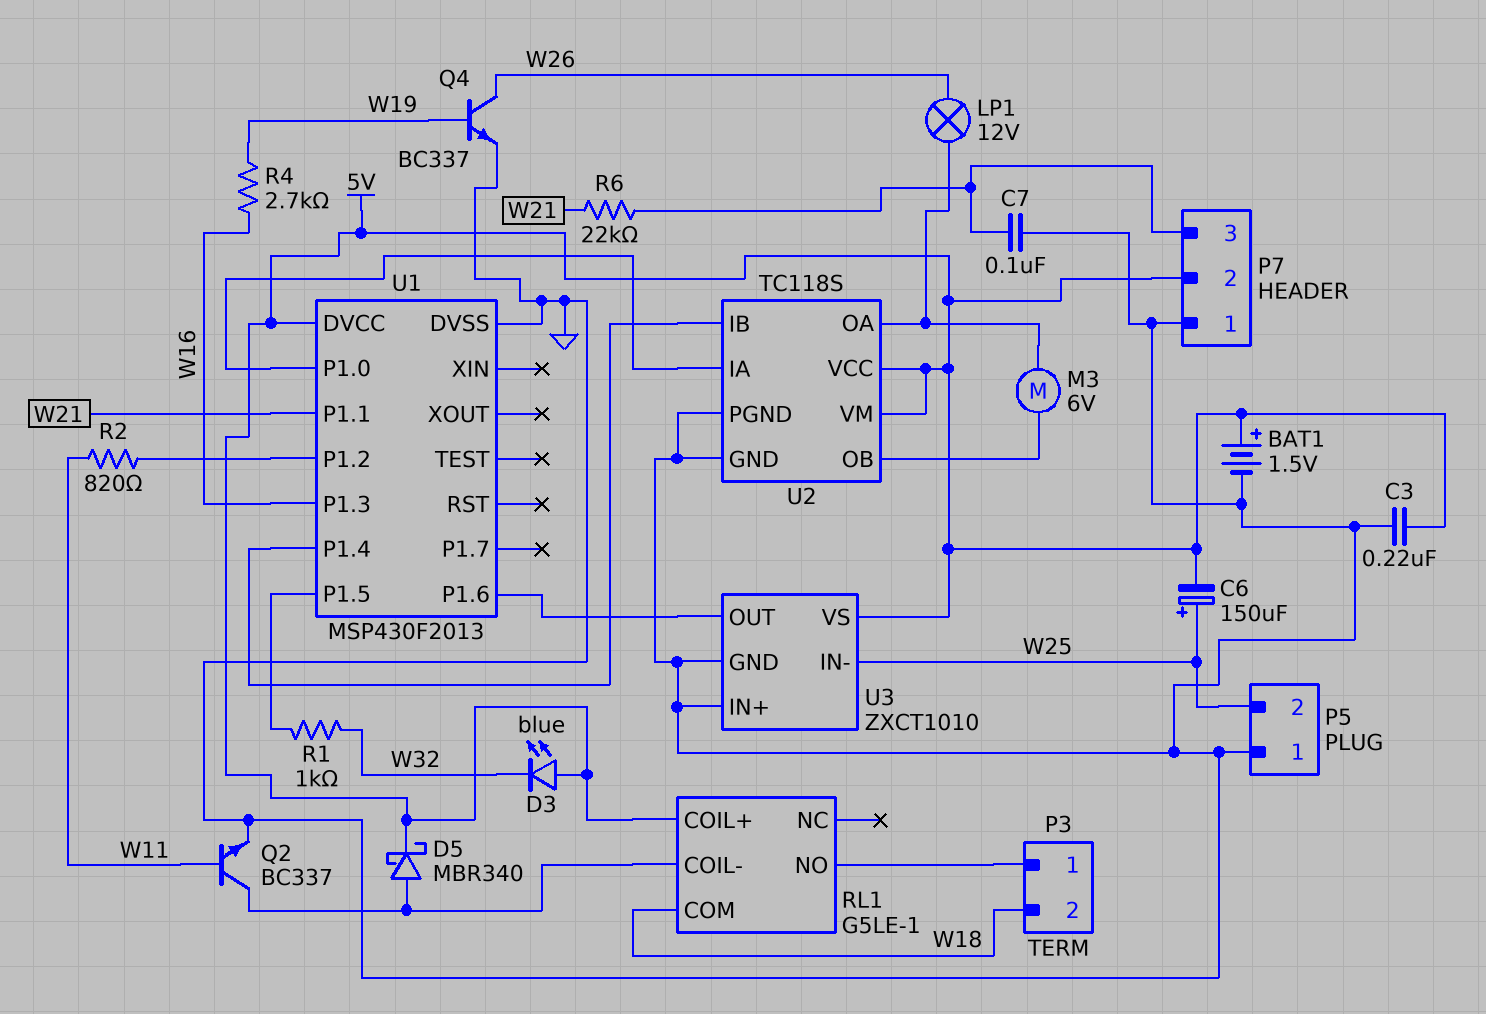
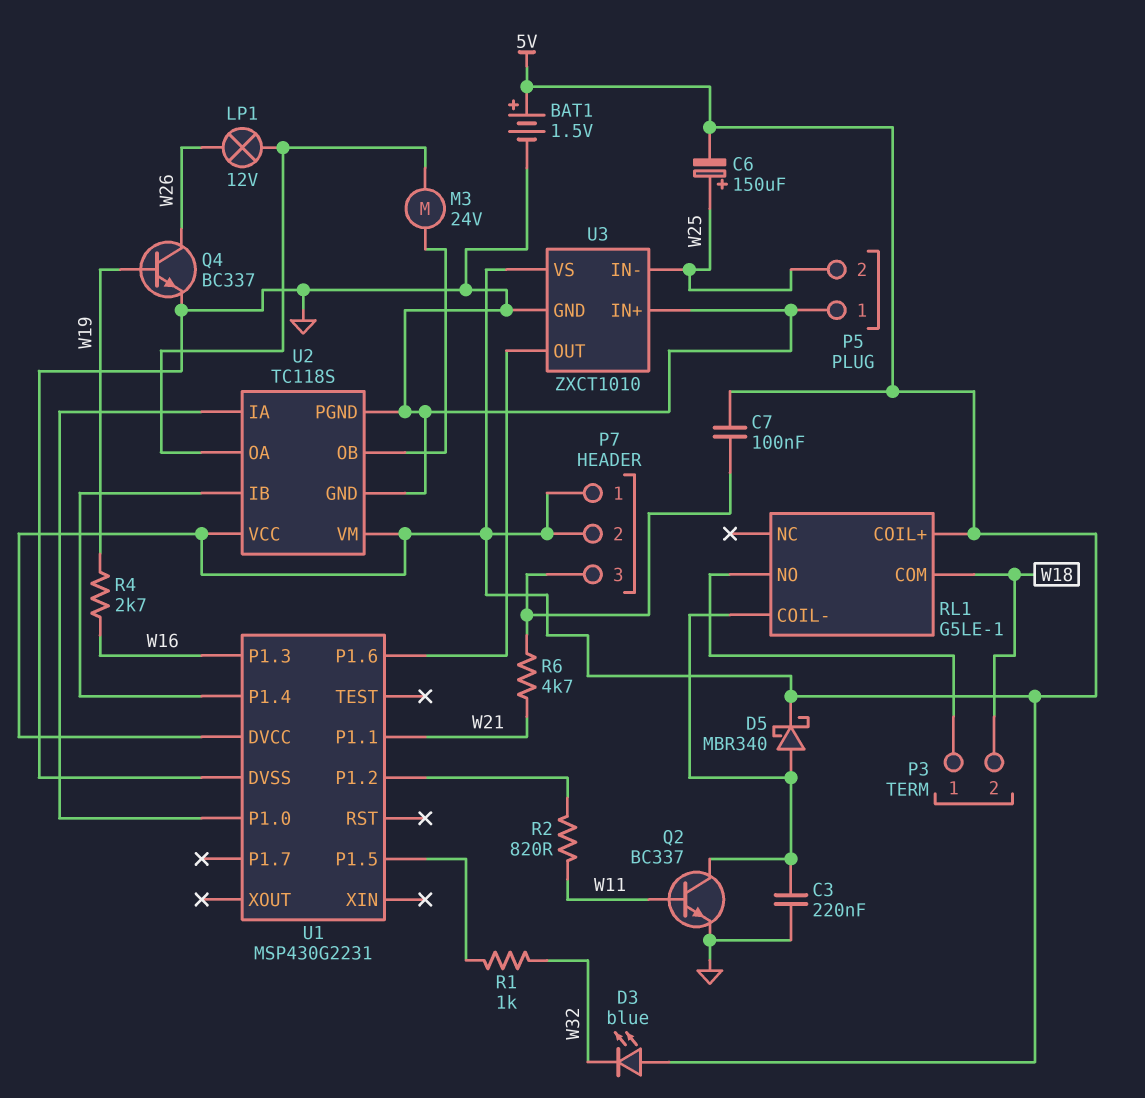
C3: 220nF (5V, GND) -> 220nF (GND, RL1/COIL-)
C7: 100nF (GND, P7/3) -> 100nF (5V, P7/3)
M3: motor 6V (U2/OA, U2/OB) -> motor 24V (U2/OA, U2/OB)
P7 pin 1: GND -> 5V
R6: 22k (P7/3, W21) -> 4.7k (P7/3, W21)
U1: MSP430F2013 -> MSP430G2231

